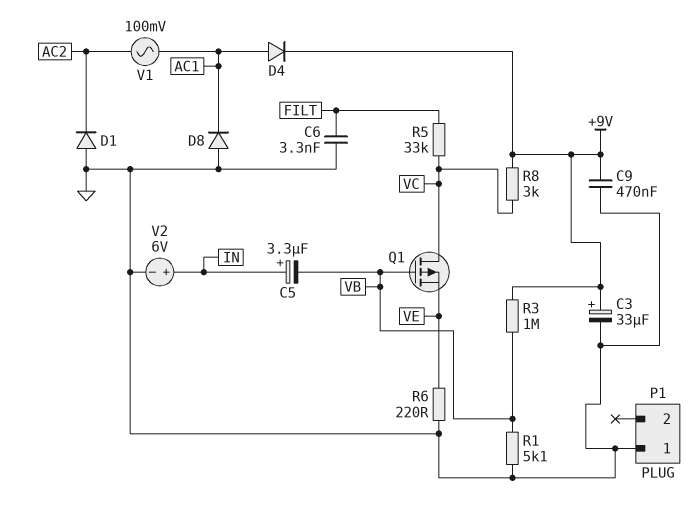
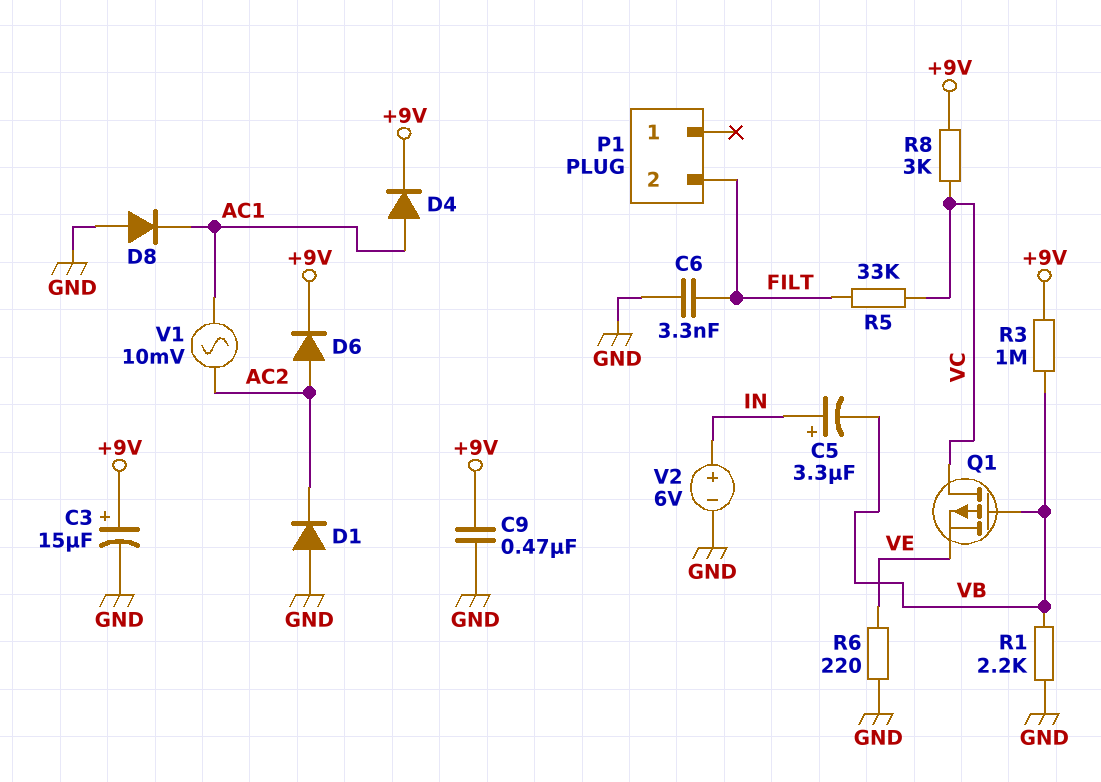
C3: 33uF (plus +9V, minus GND) -> 15uF (plus +9V, minus GND)
D6: none -> diode (A AC2, K +9V)
P1 pin 1: GND -> none
P1 pin 2: none -> FILT
R1: 5.1k (GND, VB) -> 2.2k (GND, VB)
V1: AC 100mV (AC1, AC2) -> AC 10mV (AC1, AC2)

